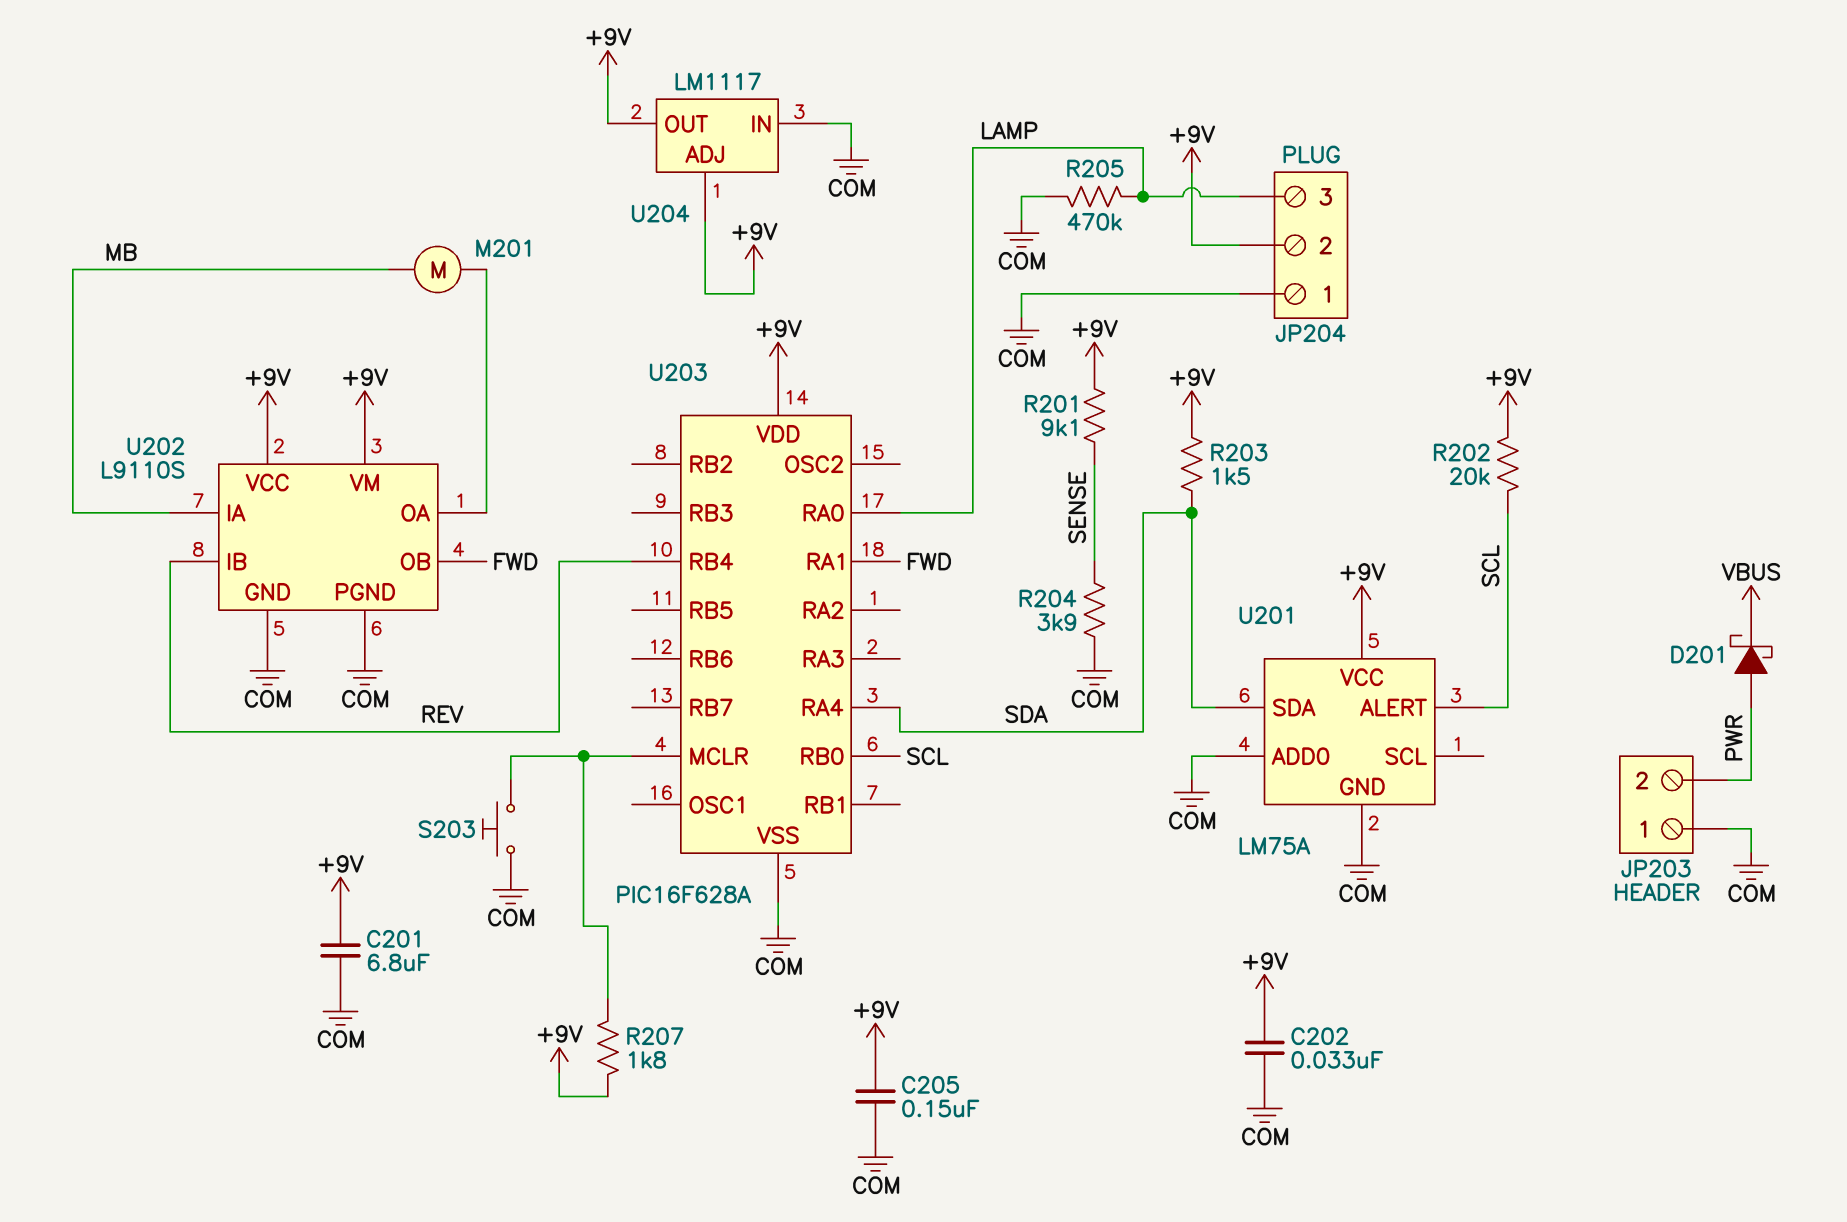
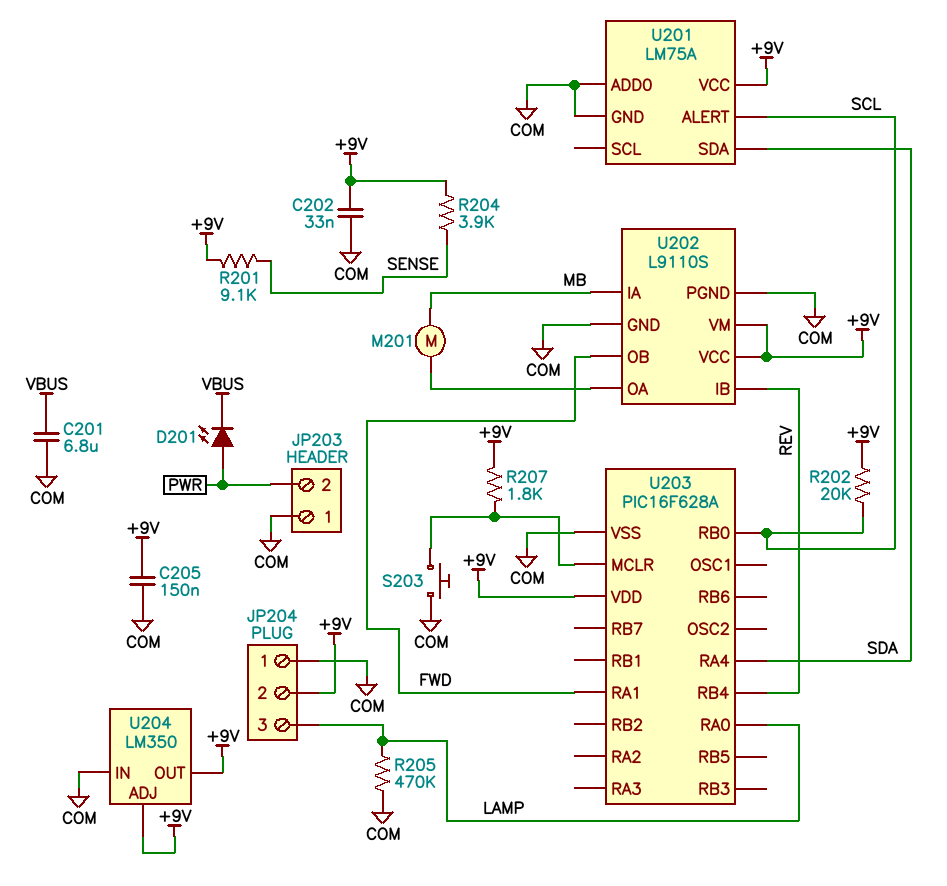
C201: 6.8uF (+9V, COM) -> 6.8uF (COM, VBUS)
D201: schottky (A PWR, K VBUS) -> LED (A PWR, K VBUS)
R203: 1.5k (+9V, SDA) -> none
R204: 3.9k (COM, SENSE) -> 3.9k (+9V, SENSE)
U204: LM1117 -> LM350

